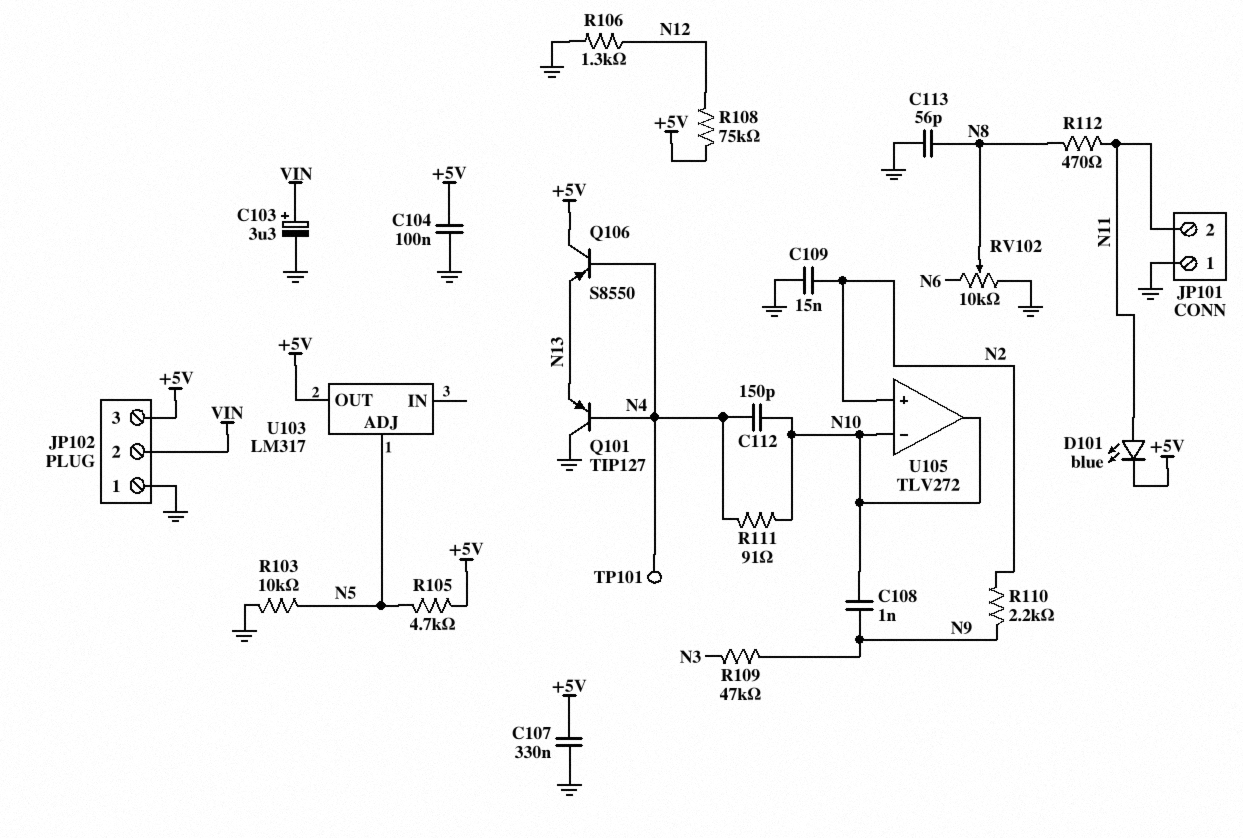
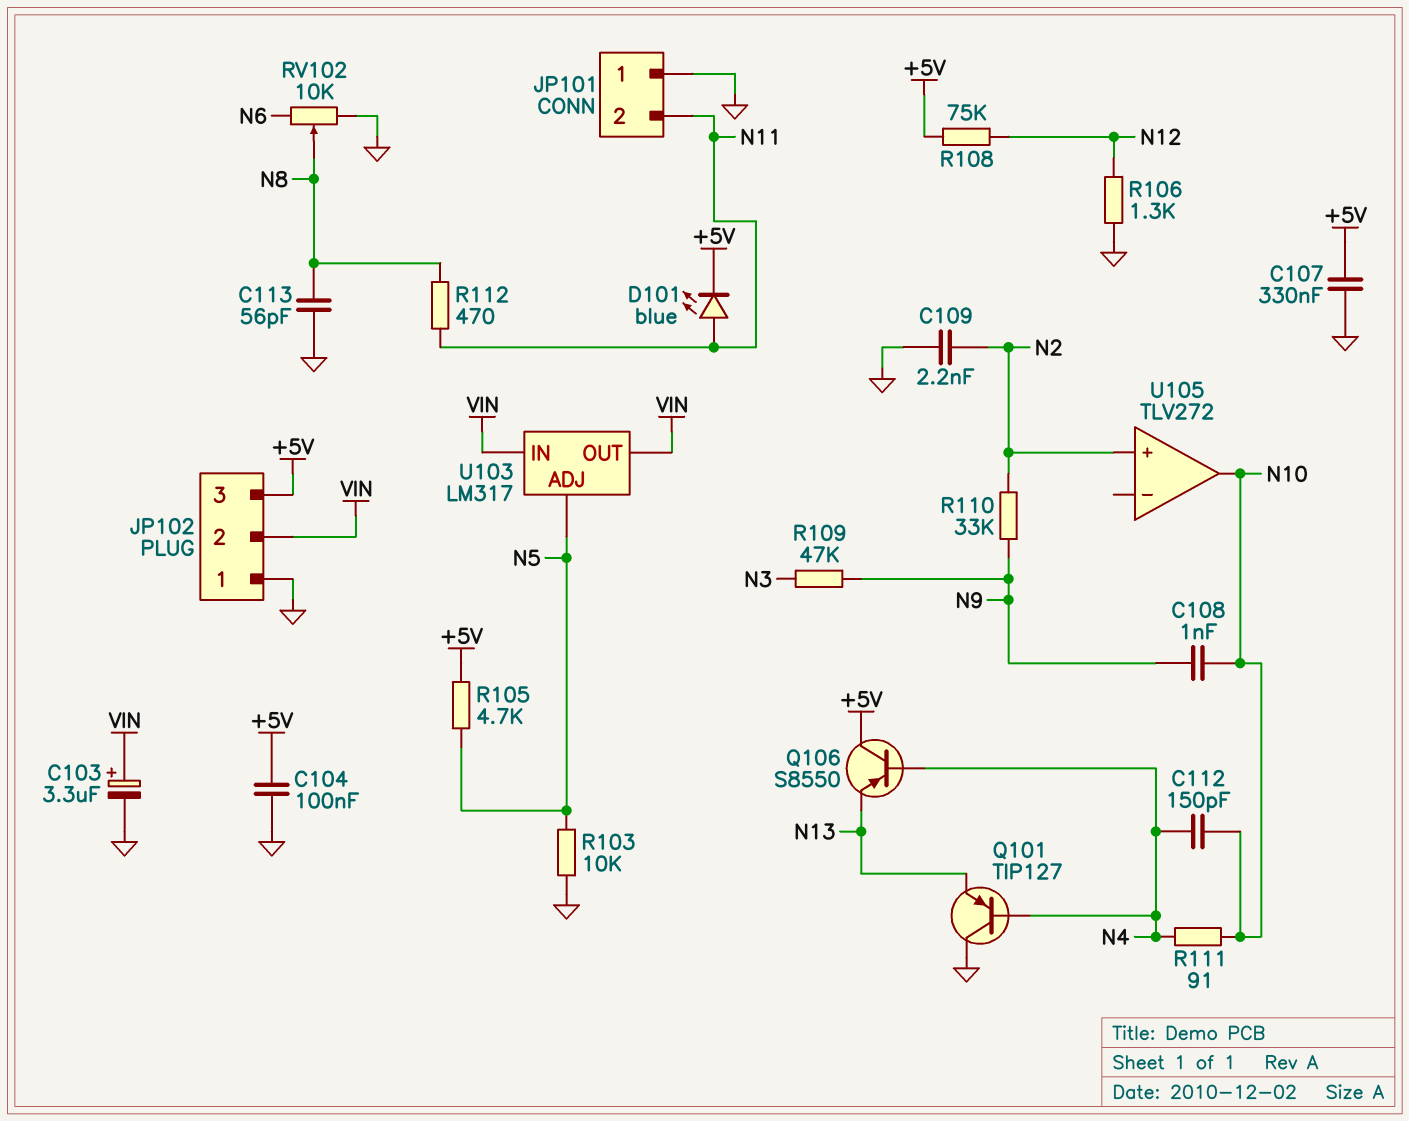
C109: 15nF (GND, N2) -> 2.2nF (GND, N2)
R110: 2.2k (N2, N9) -> 33k (N2, N9)
TP101: test point (N4) -> none
U103 pin IN: none -> VIN
U103 pin OUT: +5V -> VIN
U105 pin in-: N10 -> none

